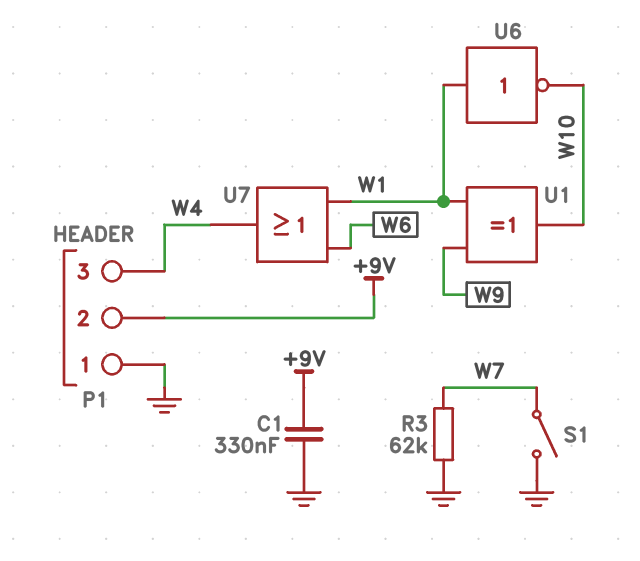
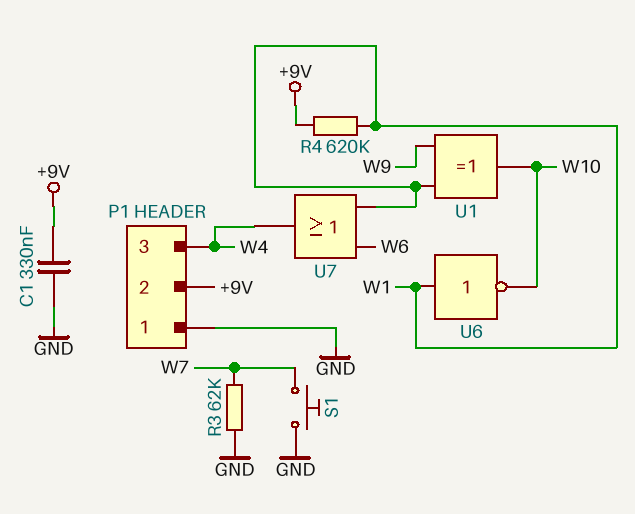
R4: none -> 620k (+9V, W1)
S1: switch (GND, W7) -> button (GND, W7)

